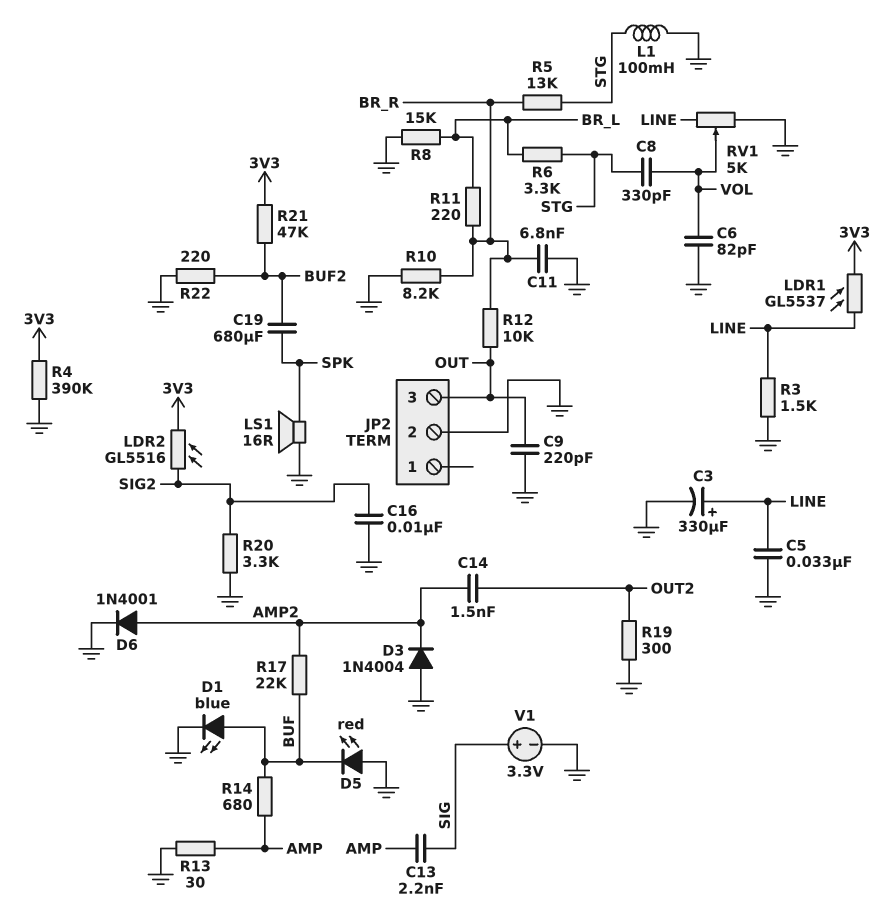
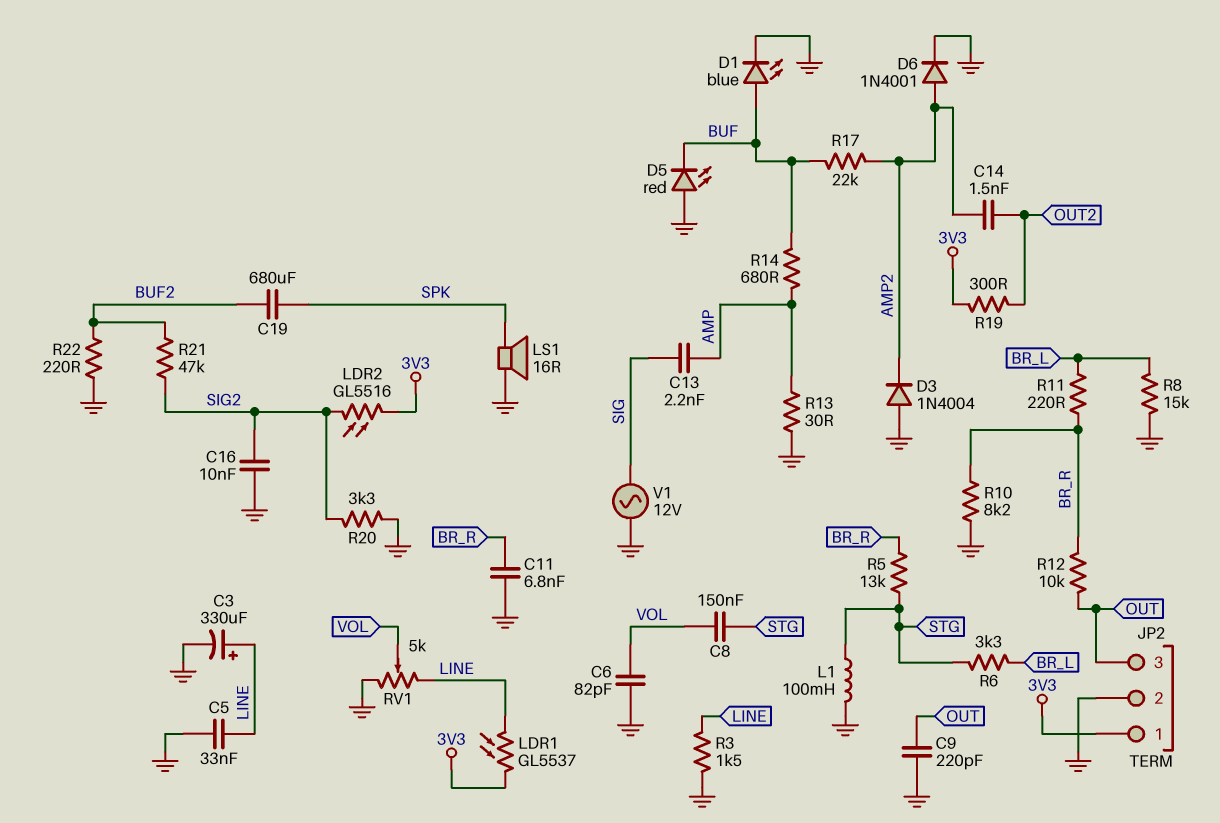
C8: 330pF (STG, VOL) -> 150nF (STG, VOL)
JP2 pin 1: none -> 3V3
R4: 390k (3V3, GND) -> none
R19: 300 (GND, OUT2) -> 300 (3V3, OUT2)
R21: 47k (3V3, BUF2) -> 47k (BUF2, SIG2)
V1: 3.3V (plus SIG, minus GND) -> AC 12V (GND, SIG)

